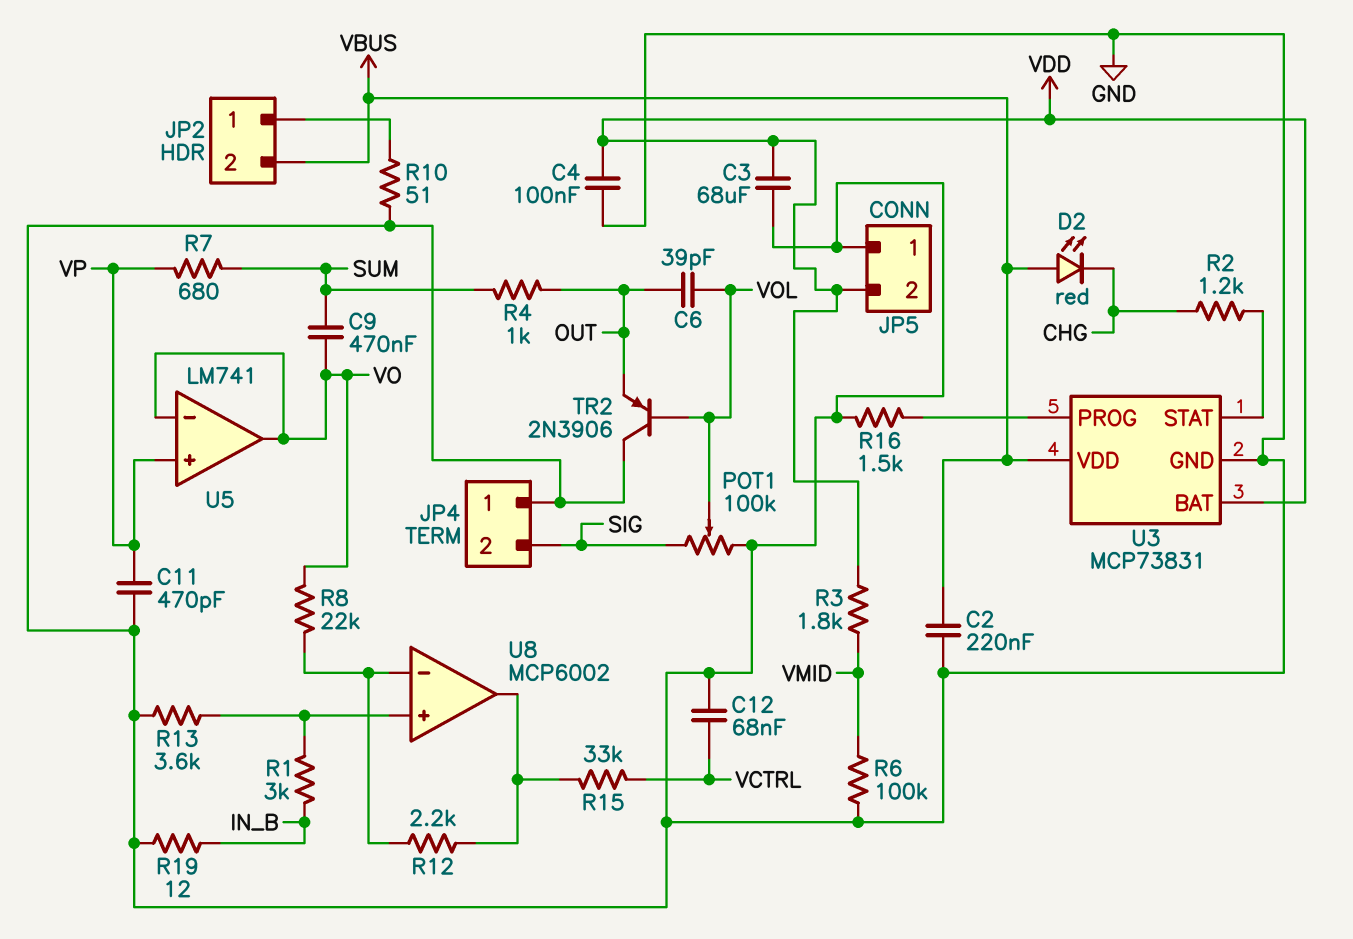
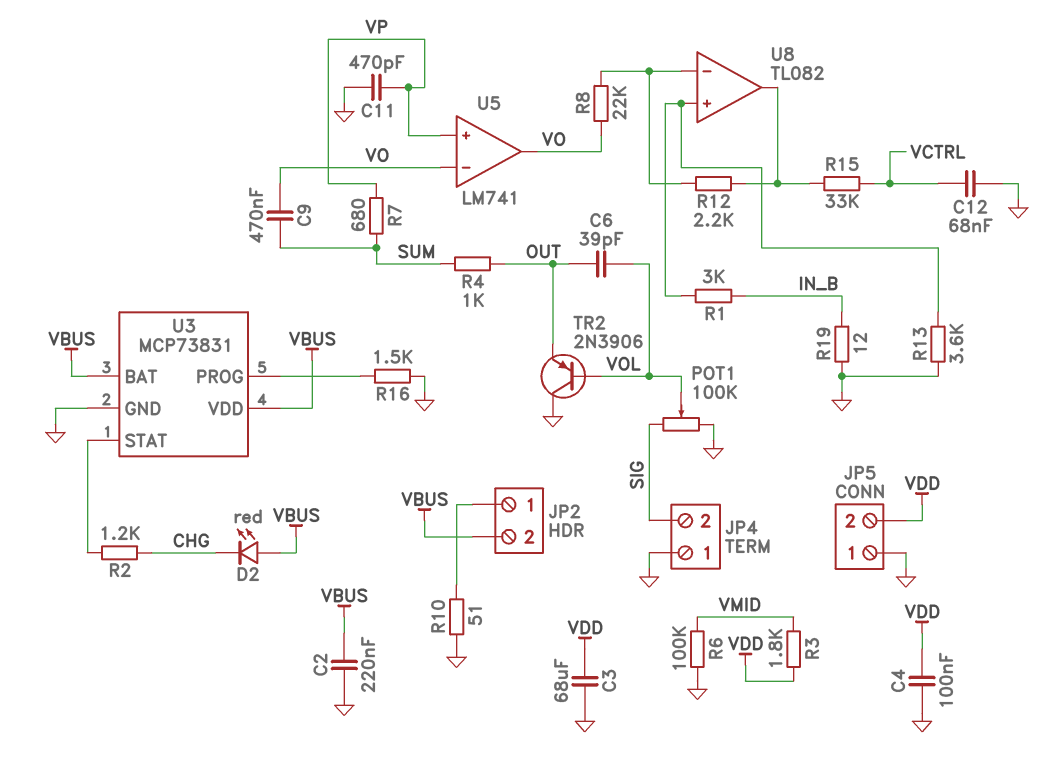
U3 pin BAT: VDD -> VBUS
U8: MCP6002 -> TL082

